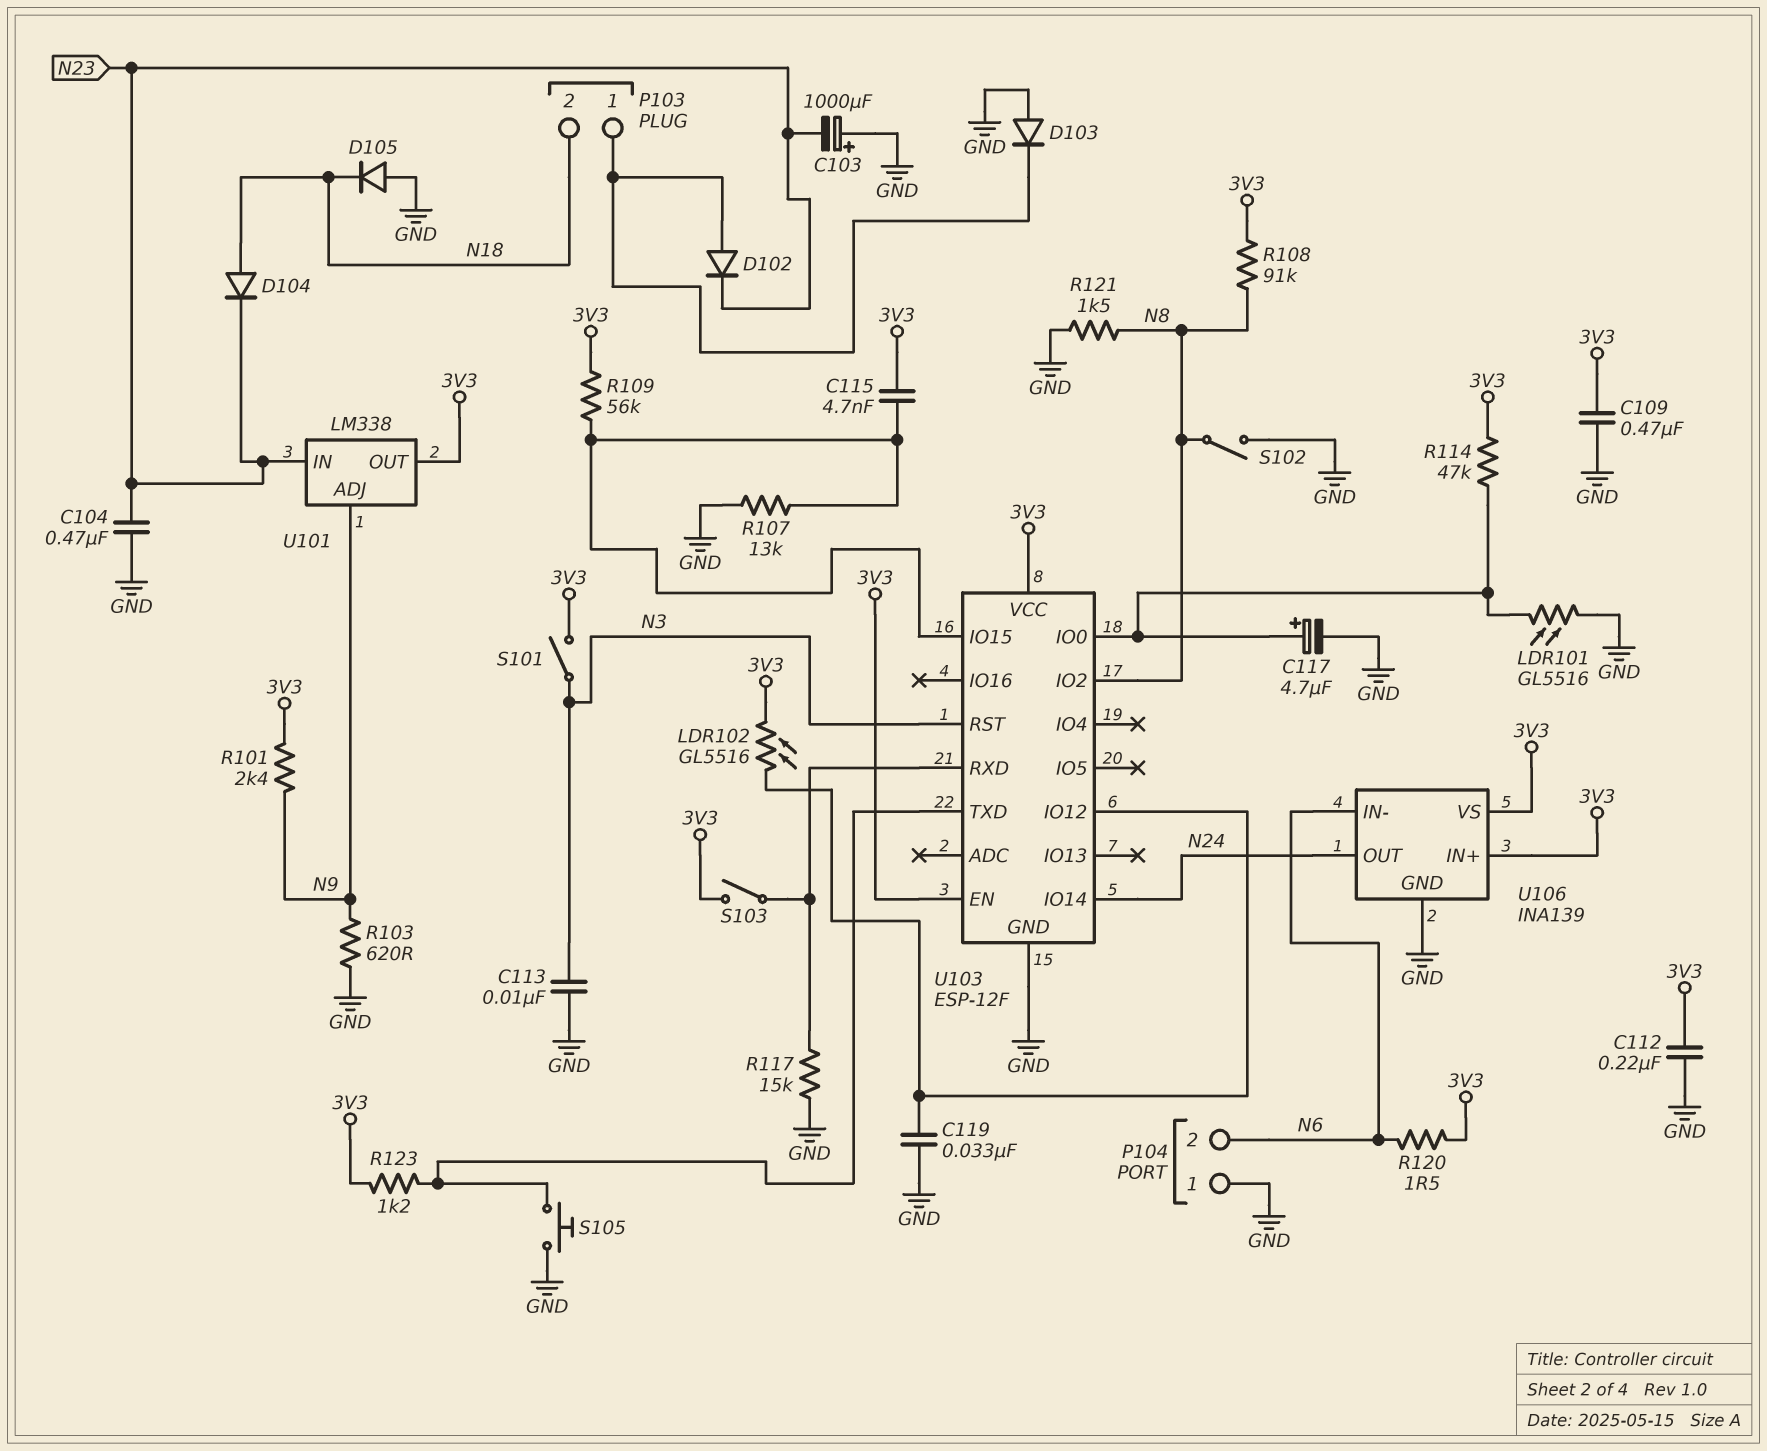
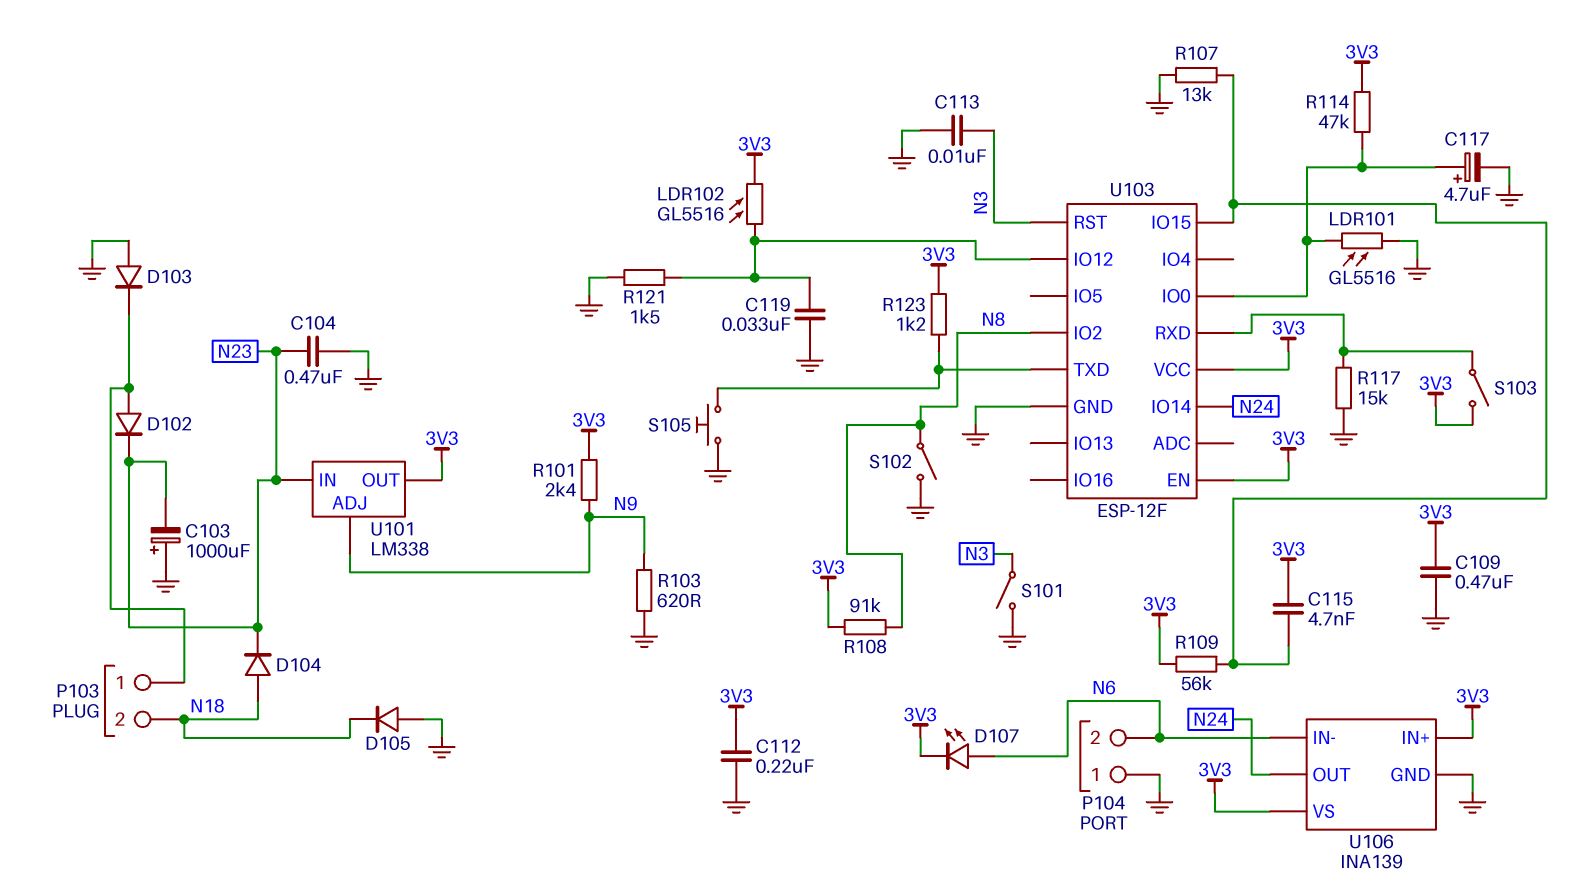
D107: none -> LED (A N6, K 3V3)
R120: 1.5 (3V3, N6) -> none
R121: 1.5k (GND, N8) -> 1.5k (GND, U103/IO12)
S101: switch (3V3, N3) -> switch (GND, N3)

